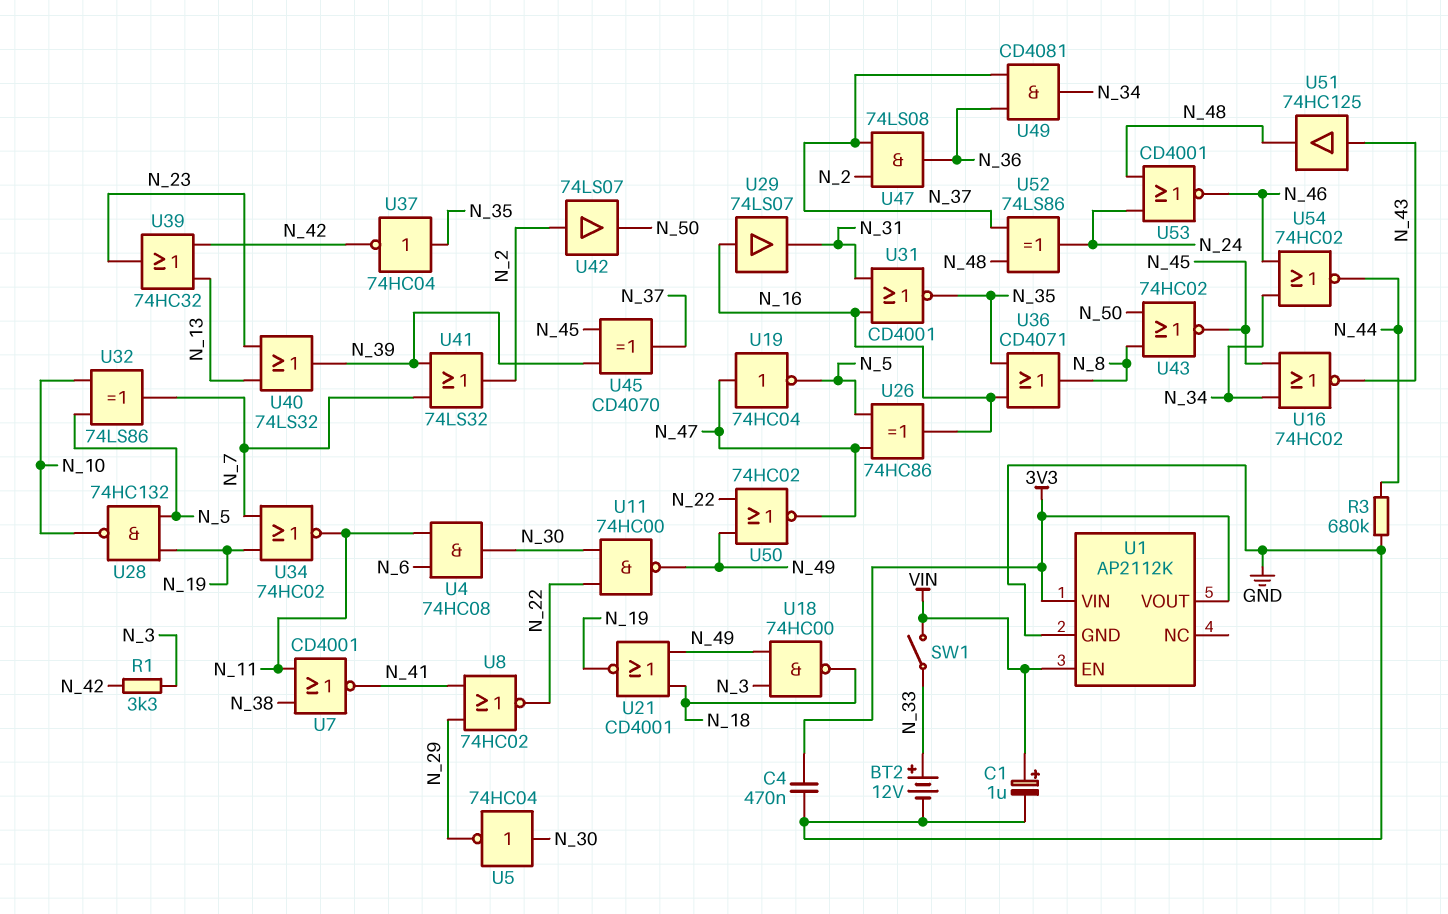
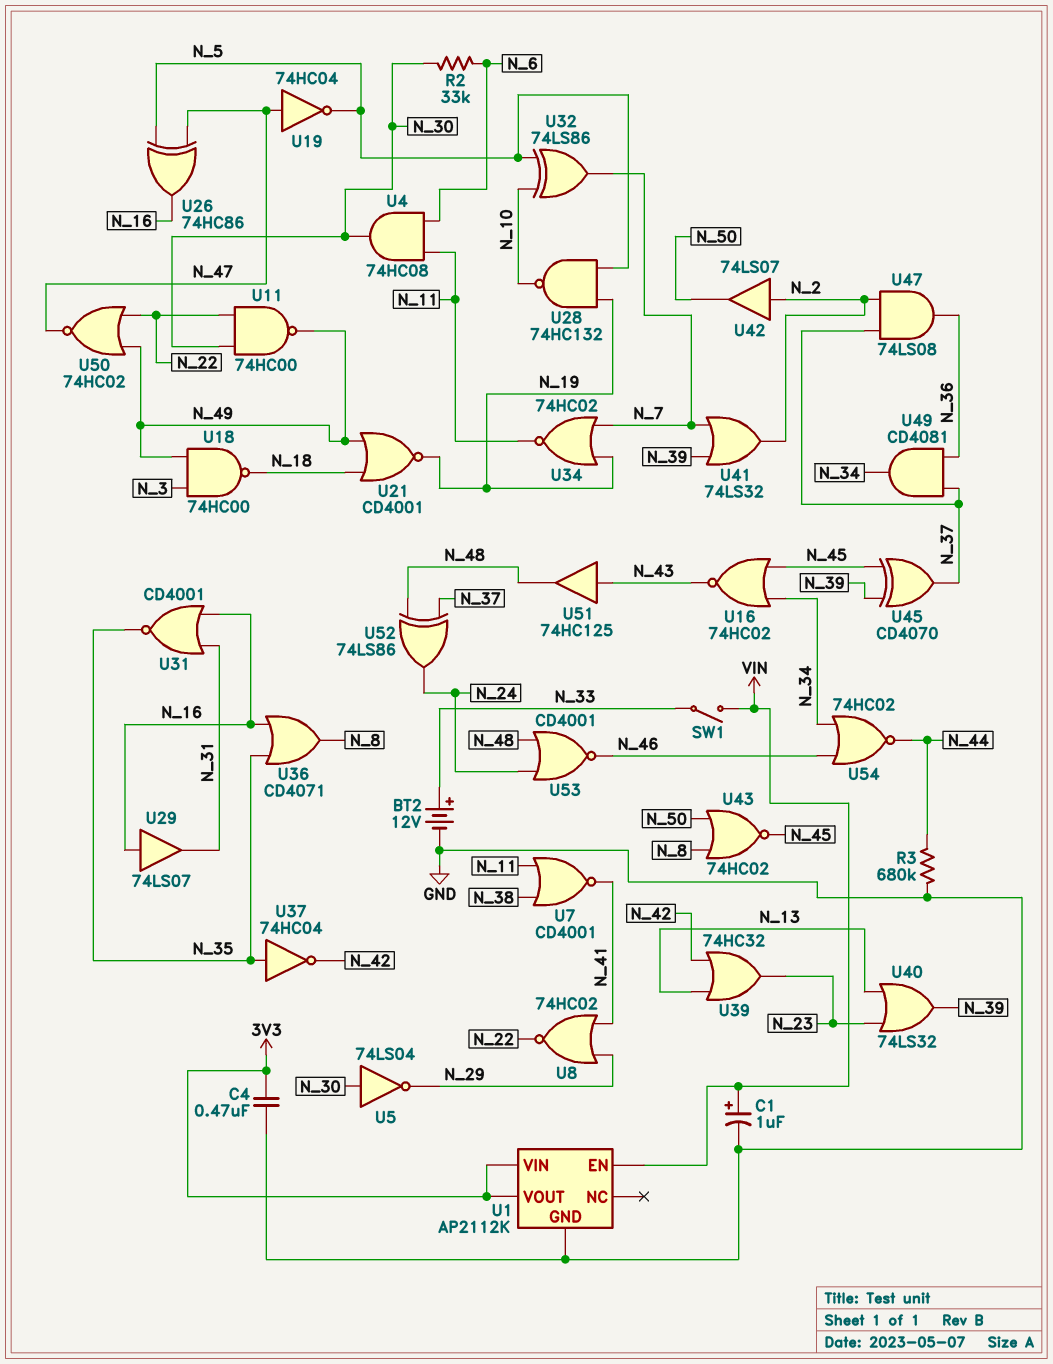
R1: 3.3k (N_3, N_42) -> none
R2: none -> 33k (N_6, N_30)
U5: NOT 74HC04 (in N_30, out N_29) -> NOT 74LS04 (in N_30, out N_29)

